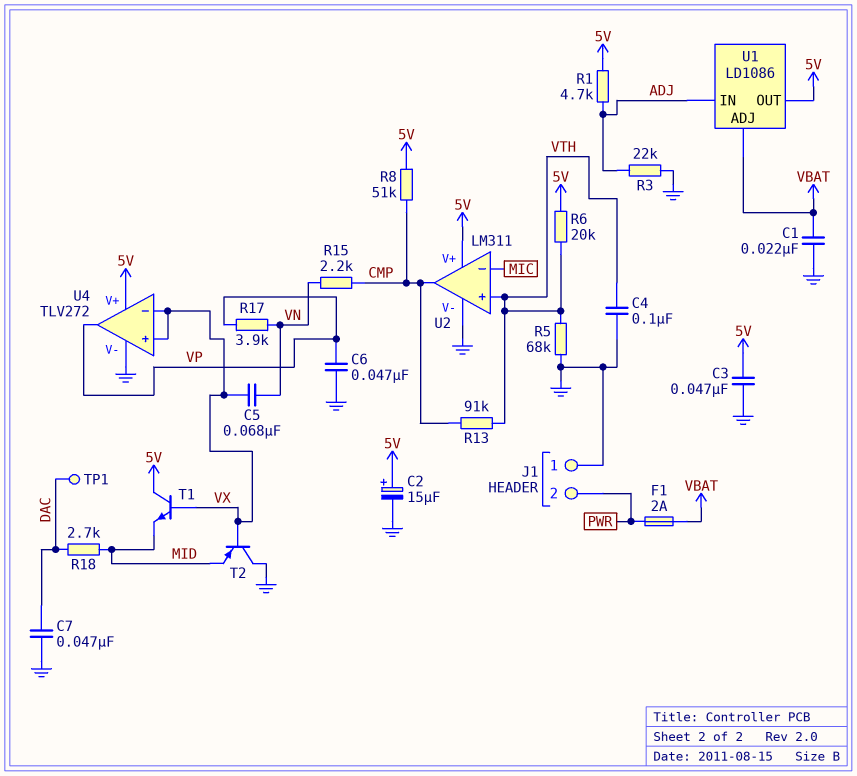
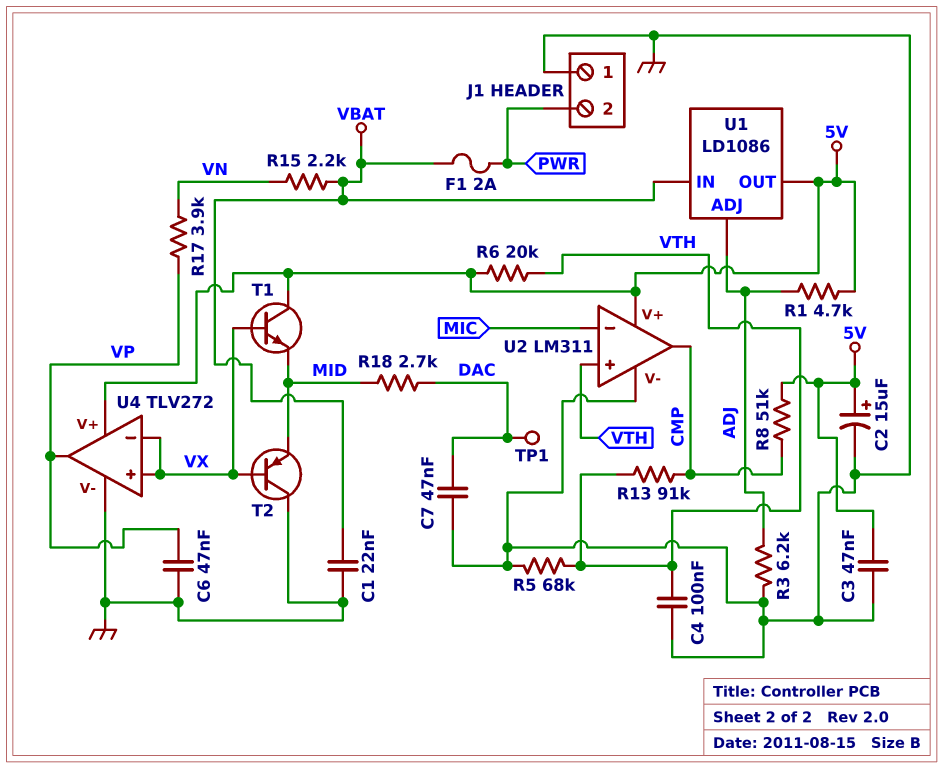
C5: 68nF (VN, VX) -> none
R3: 22k (ADJ, GND) -> 6.2k (ADJ, GND)
R15: 2.2k (CMP, VN) -> 2.2k (VBAT, VN)
U1 pin ADJ: VBAT -> ADJ
U1 pin IN: ADJ -> VBAT

